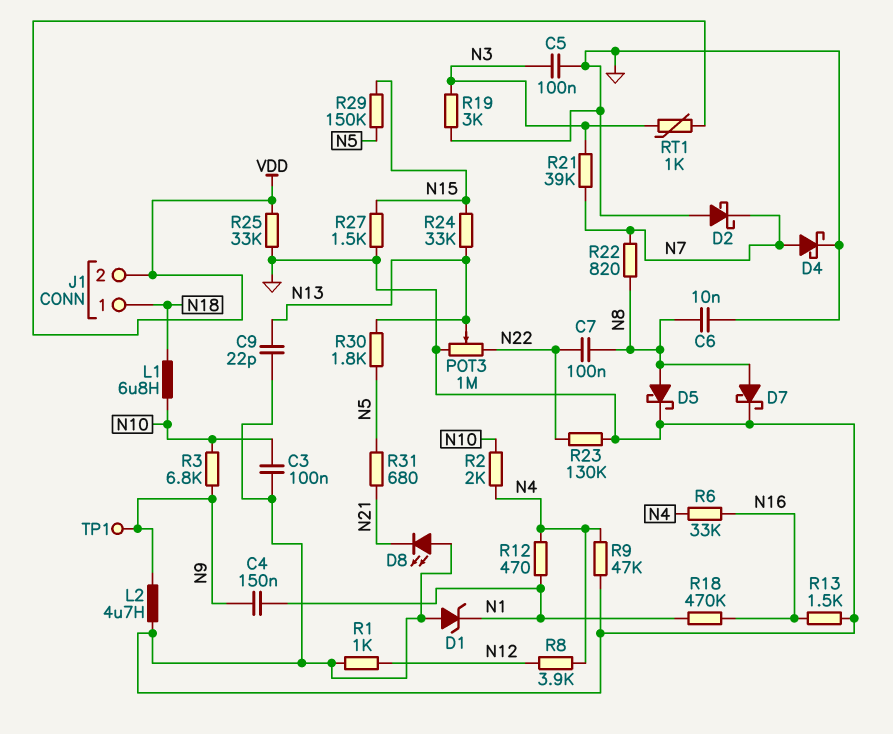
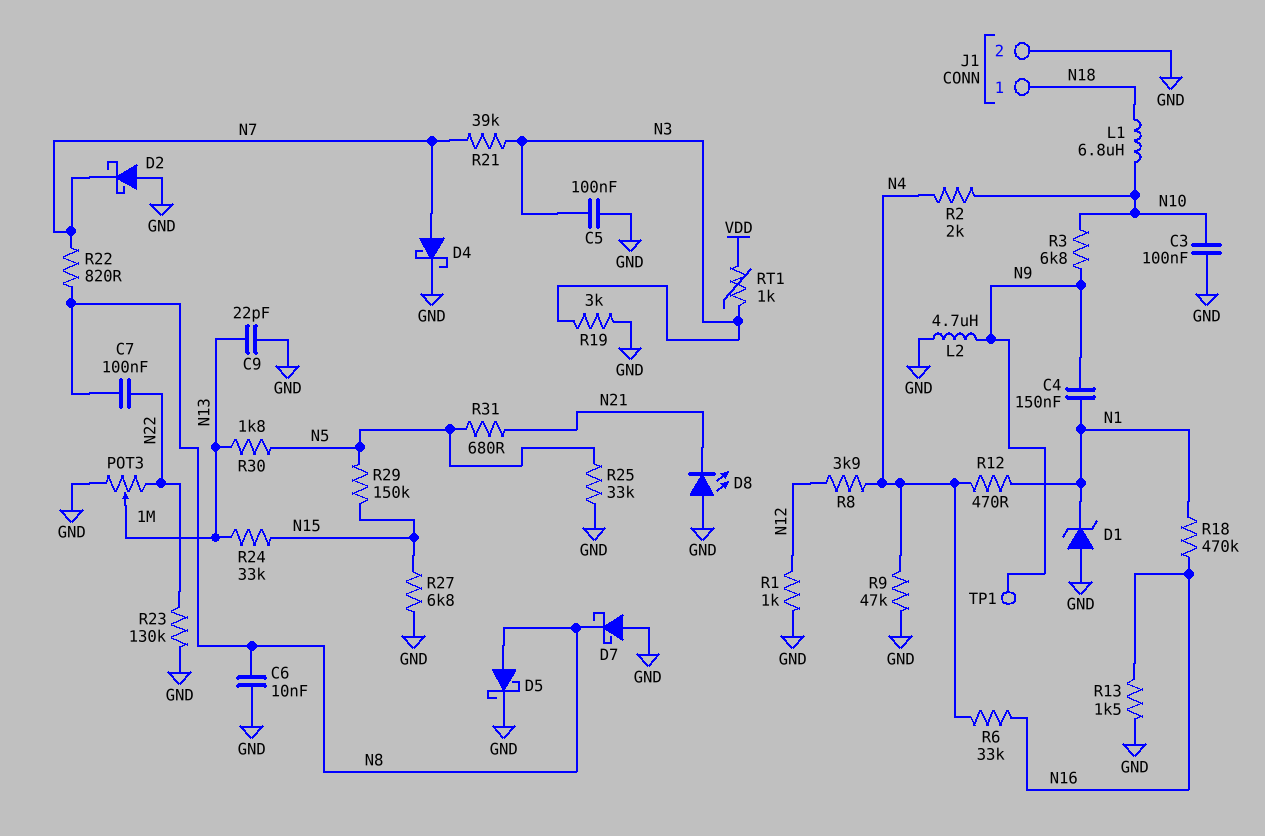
D7: schottky (A N8, K GND) -> schottky (A GND, K N8)
J1 pin 2: VDD -> GND
R25: 33k (GND, VDD) -> 33k (GND, N5)
R27: 1.5k (GND, N15) -> 6.8k (GND, N15)

